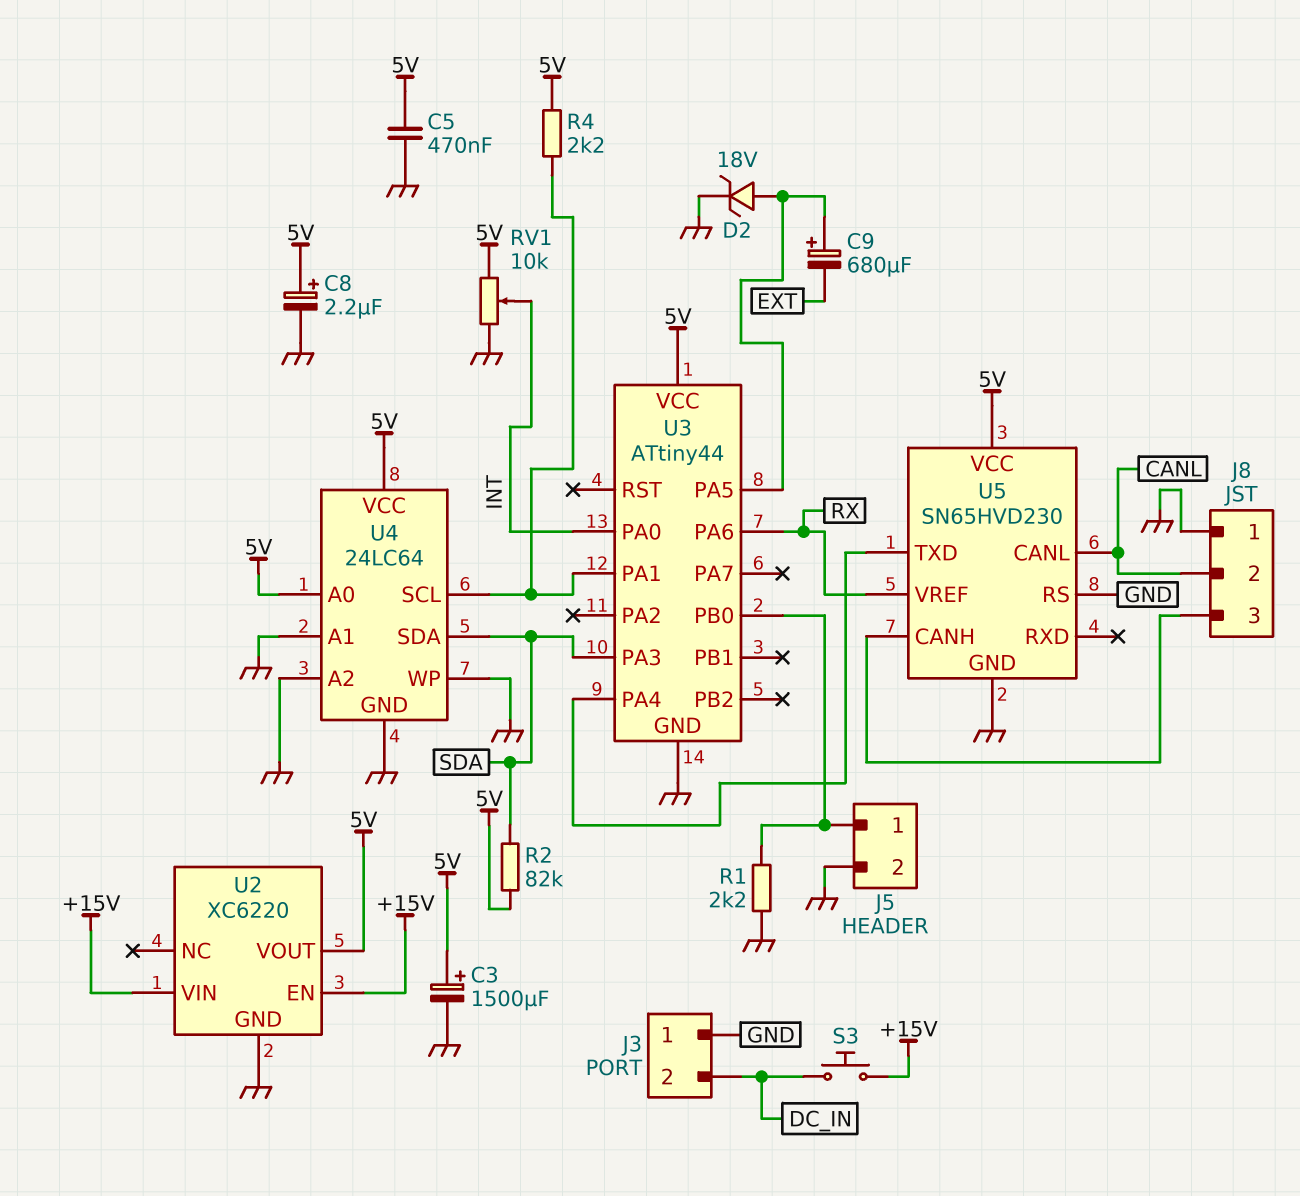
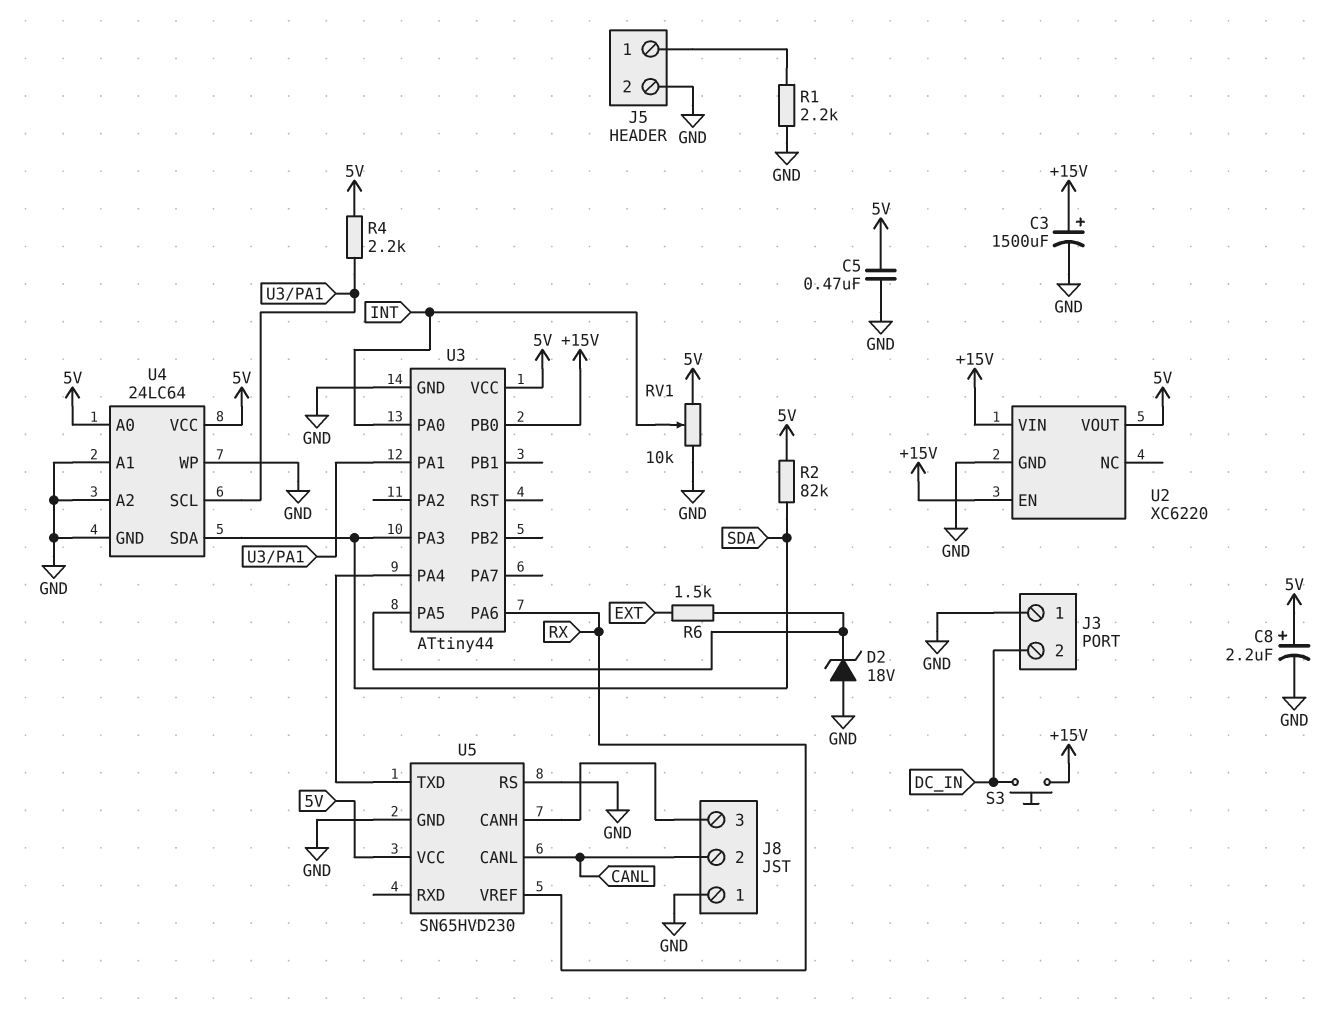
C3: 1500uF (plus 5V, minus GND) -> 1500uF (plus +15V, minus GND)
C9: 680uF (plus U3/PA5, minus EXT) -> none
D2: zener 18V (A U3/PA5, K GND) -> zener 18V (A GND, K U3/PA5)
R6: none -> 1.5k (EXT, U3/PA5)
U3 pin PB0: J5/1 -> +15V

